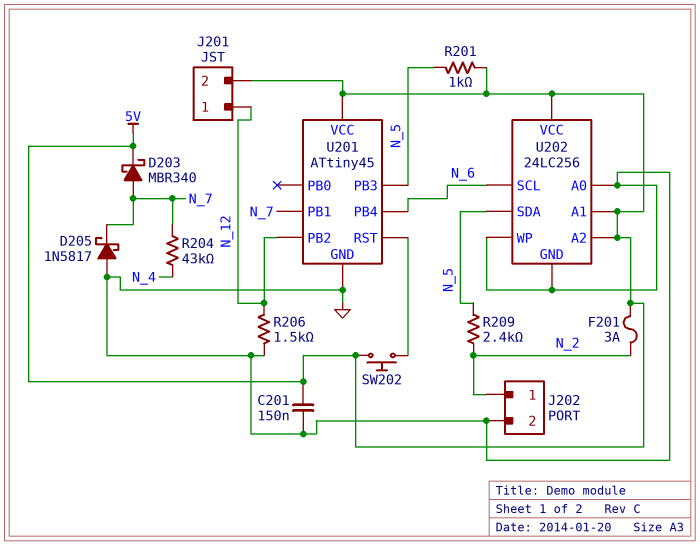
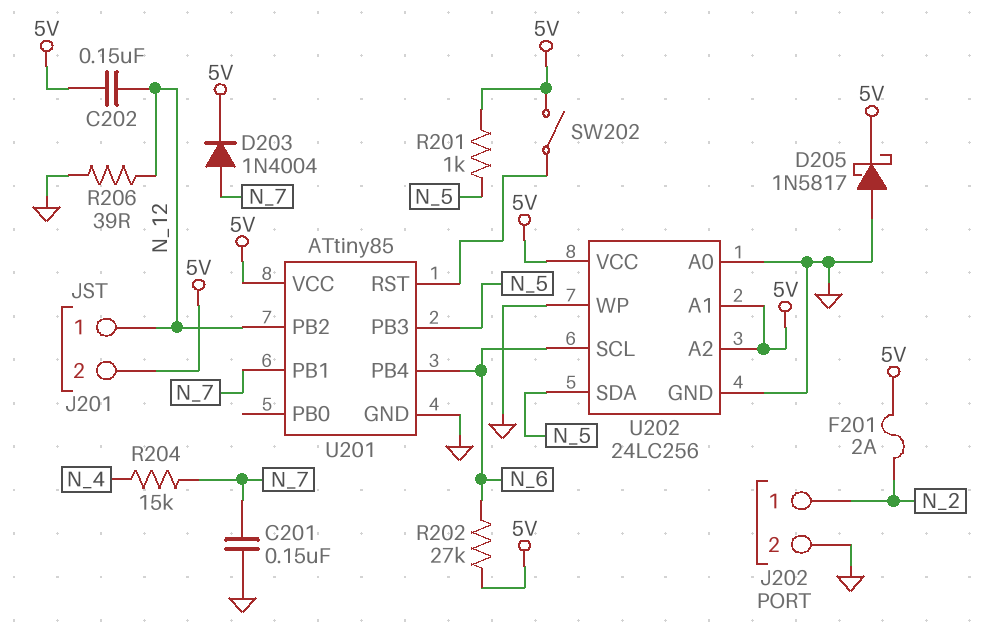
C201: 150nF (5V, GND) -> 150nF (GND, N_7)
C202: none -> 150nF (5V, N_12)
D203: schottky MBR340 (A N_7, K 5V) -> diode 1N4004 (A N_7, K 5V)
D205: schottky 1N5817 (A GND, K N_7) -> schottky 1N5817 (A GND, K 5V)
F201: 3A (5V, N_2) -> 2A (5V, N_2)
R202: none -> 27k (5V, N_6)
R204: 43k (N_4, N_7) -> 15k (N_4, N_7)
R206: 1.5k (GND, N_12) -> 39 (GND, N_12)
R209: 2.4k (N_2, N_5) -> none
SW202: button (5V, U201/RST) -> switch (5V, U201/RST)
U201: ATtiny45 -> ATtiny85

